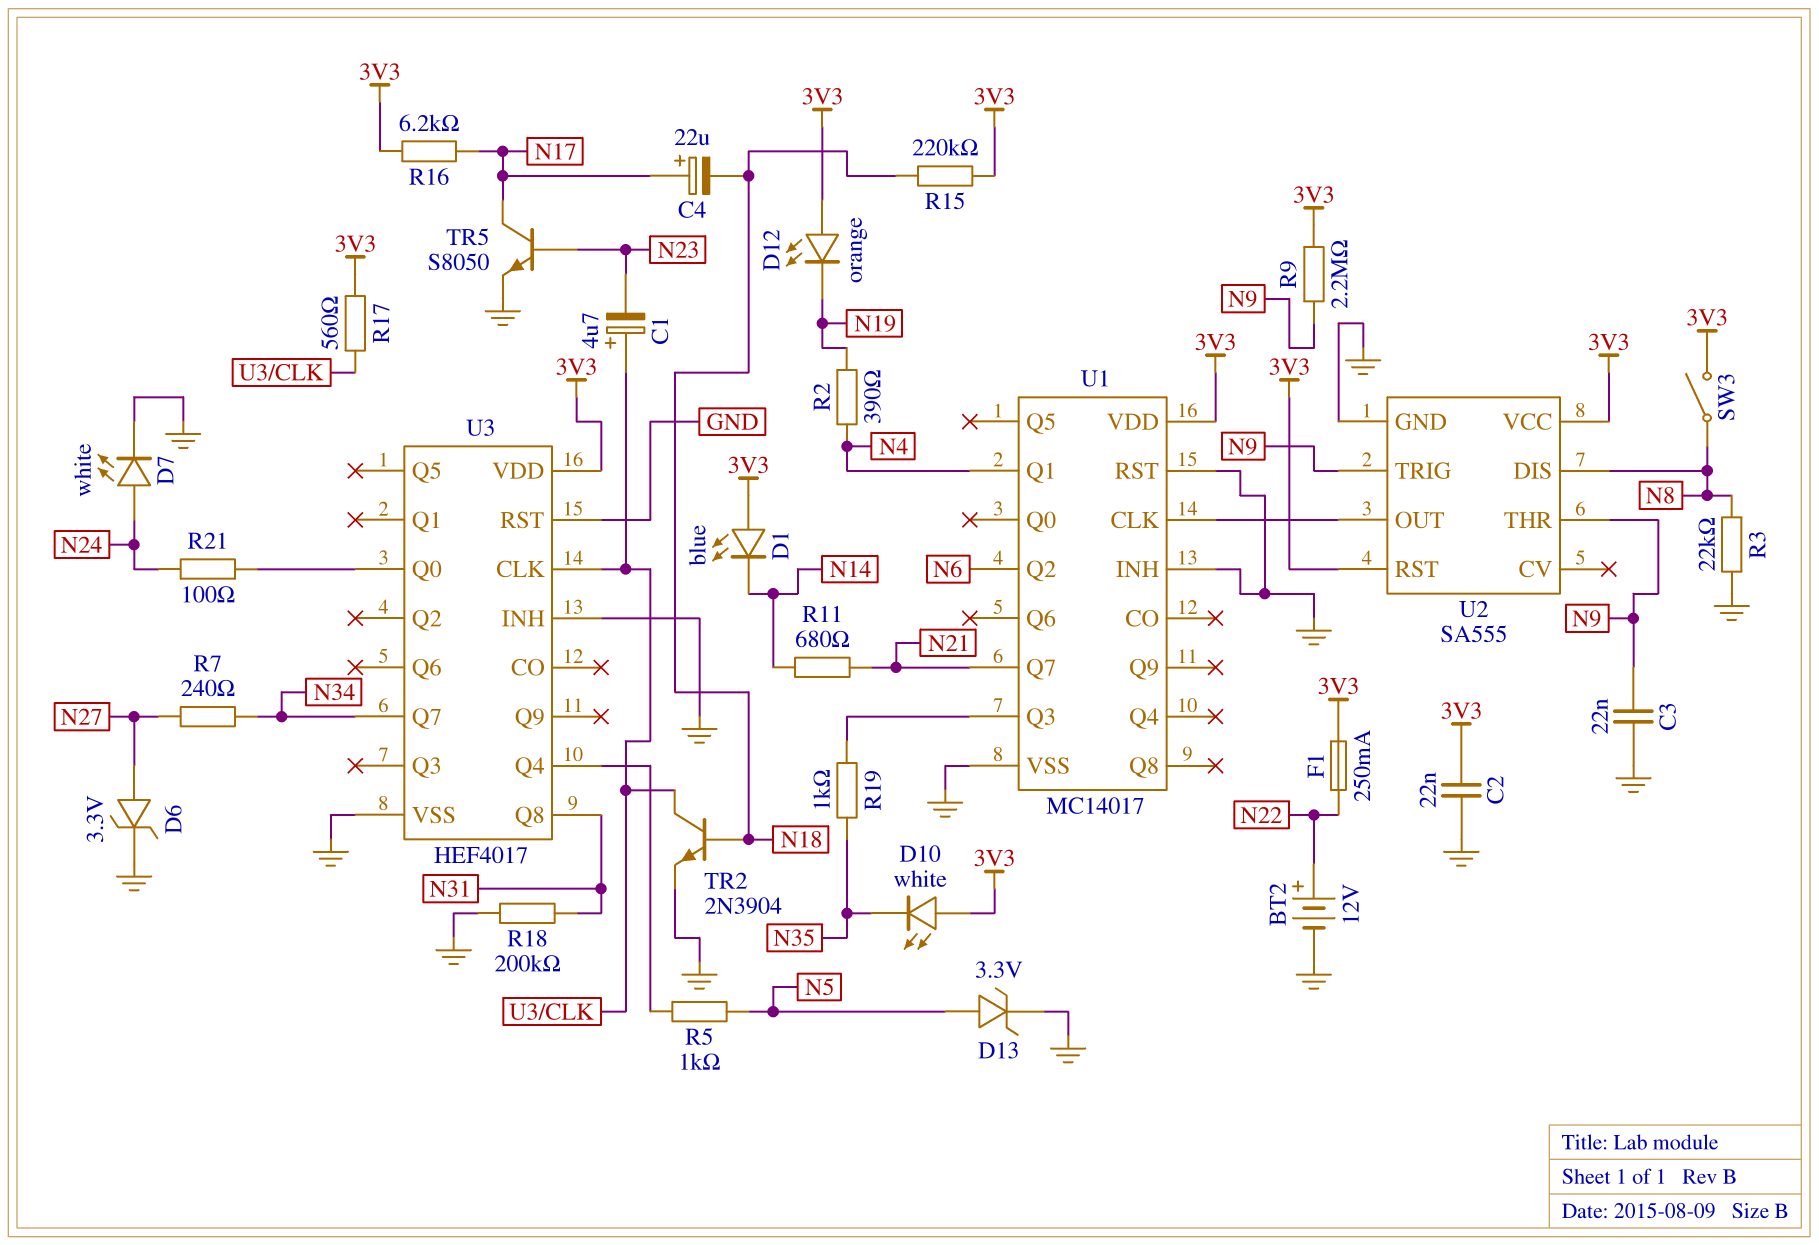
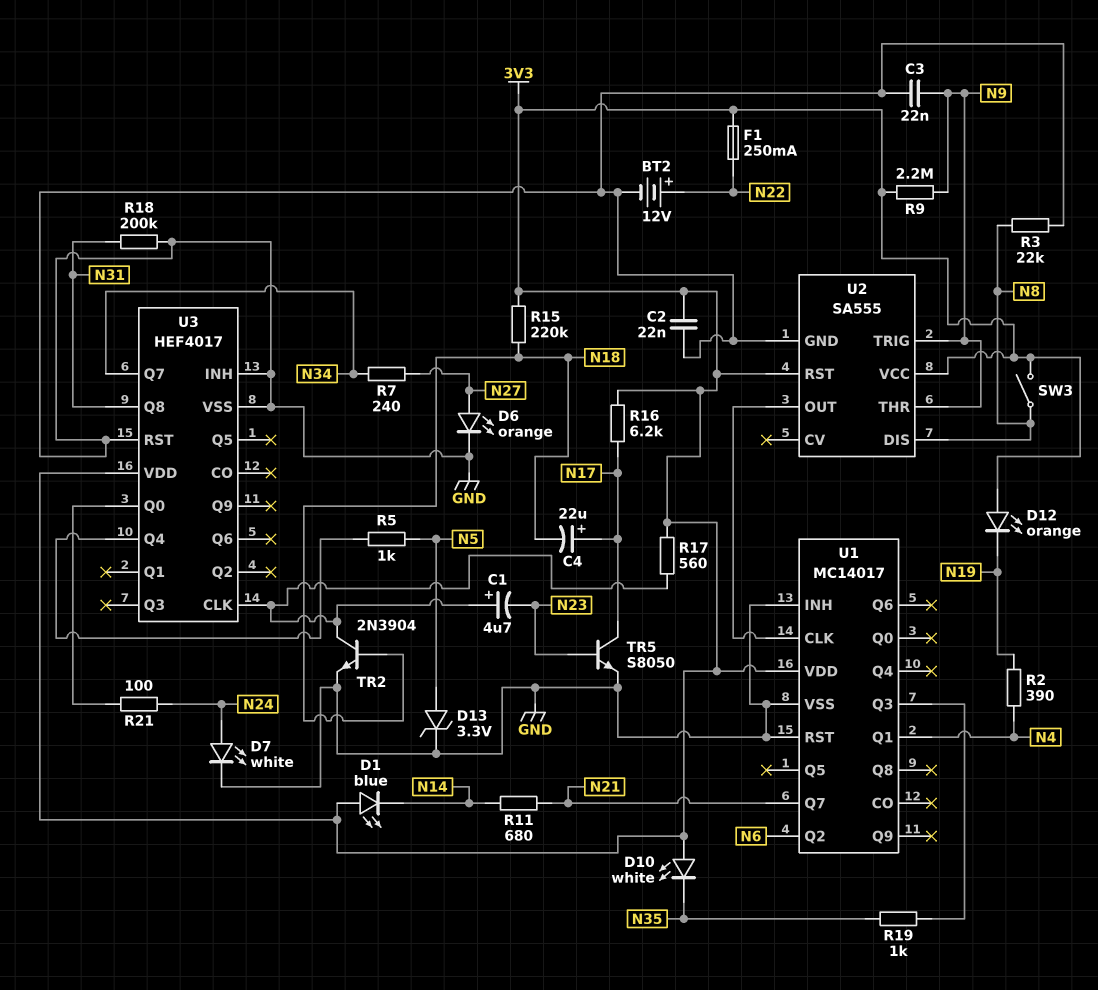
D6: zener 3.3V (A N27, K GND) -> LED orange (A N27, K GND)

